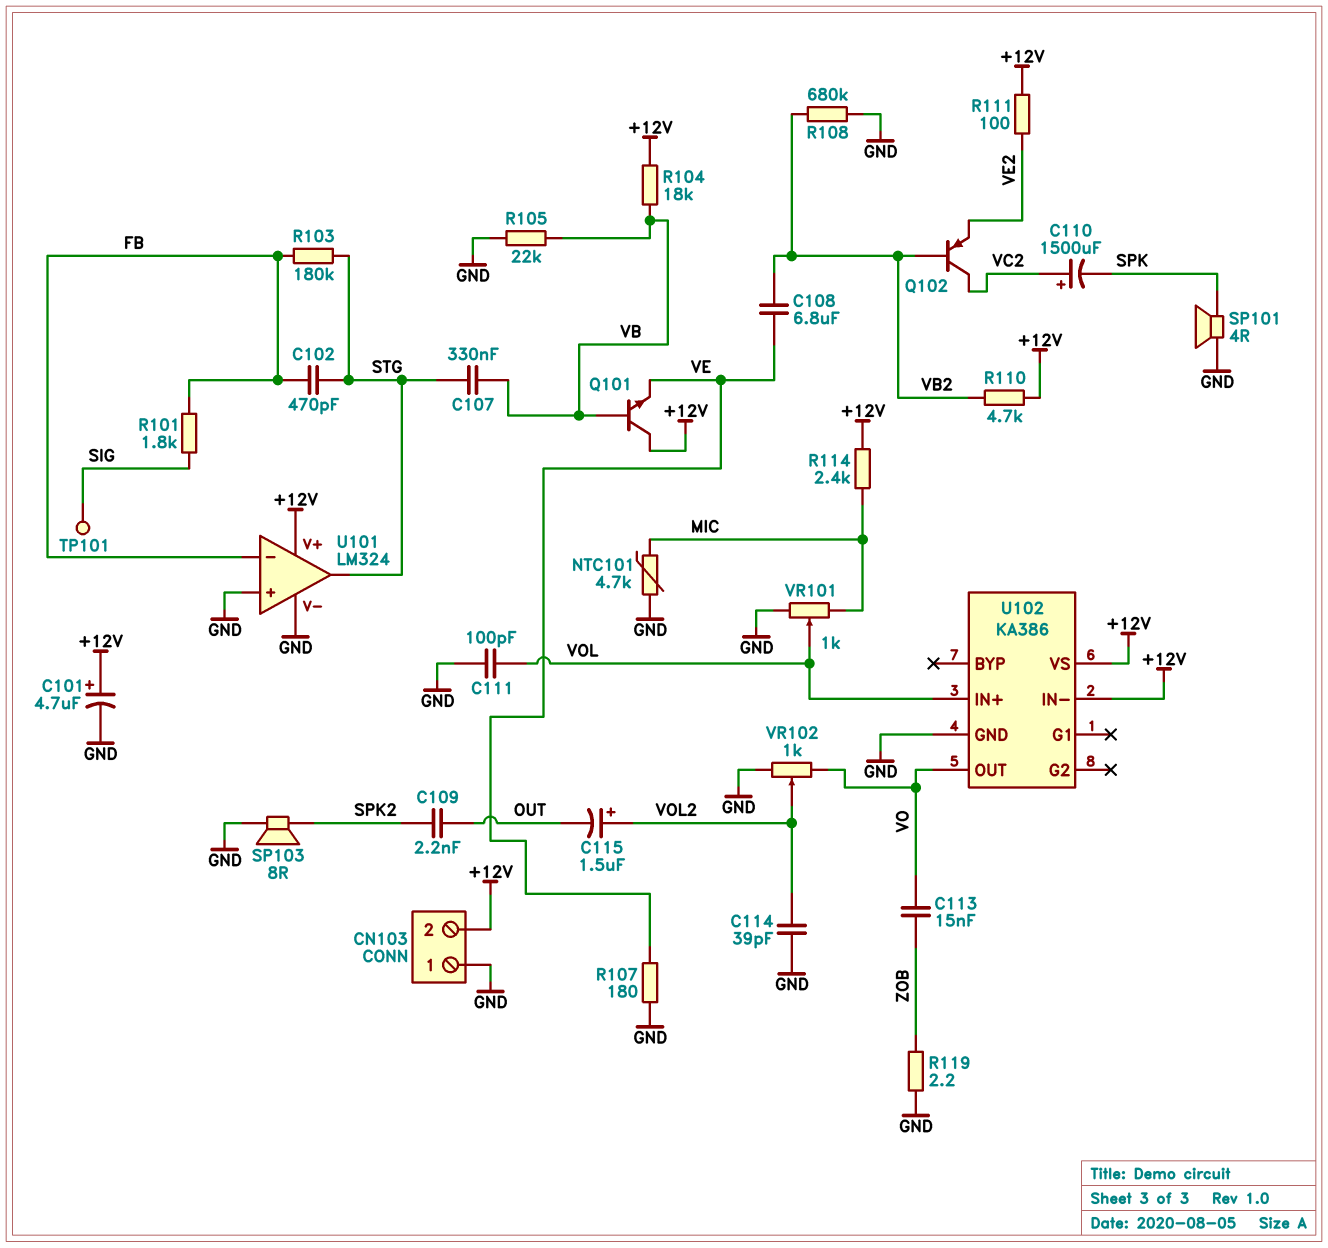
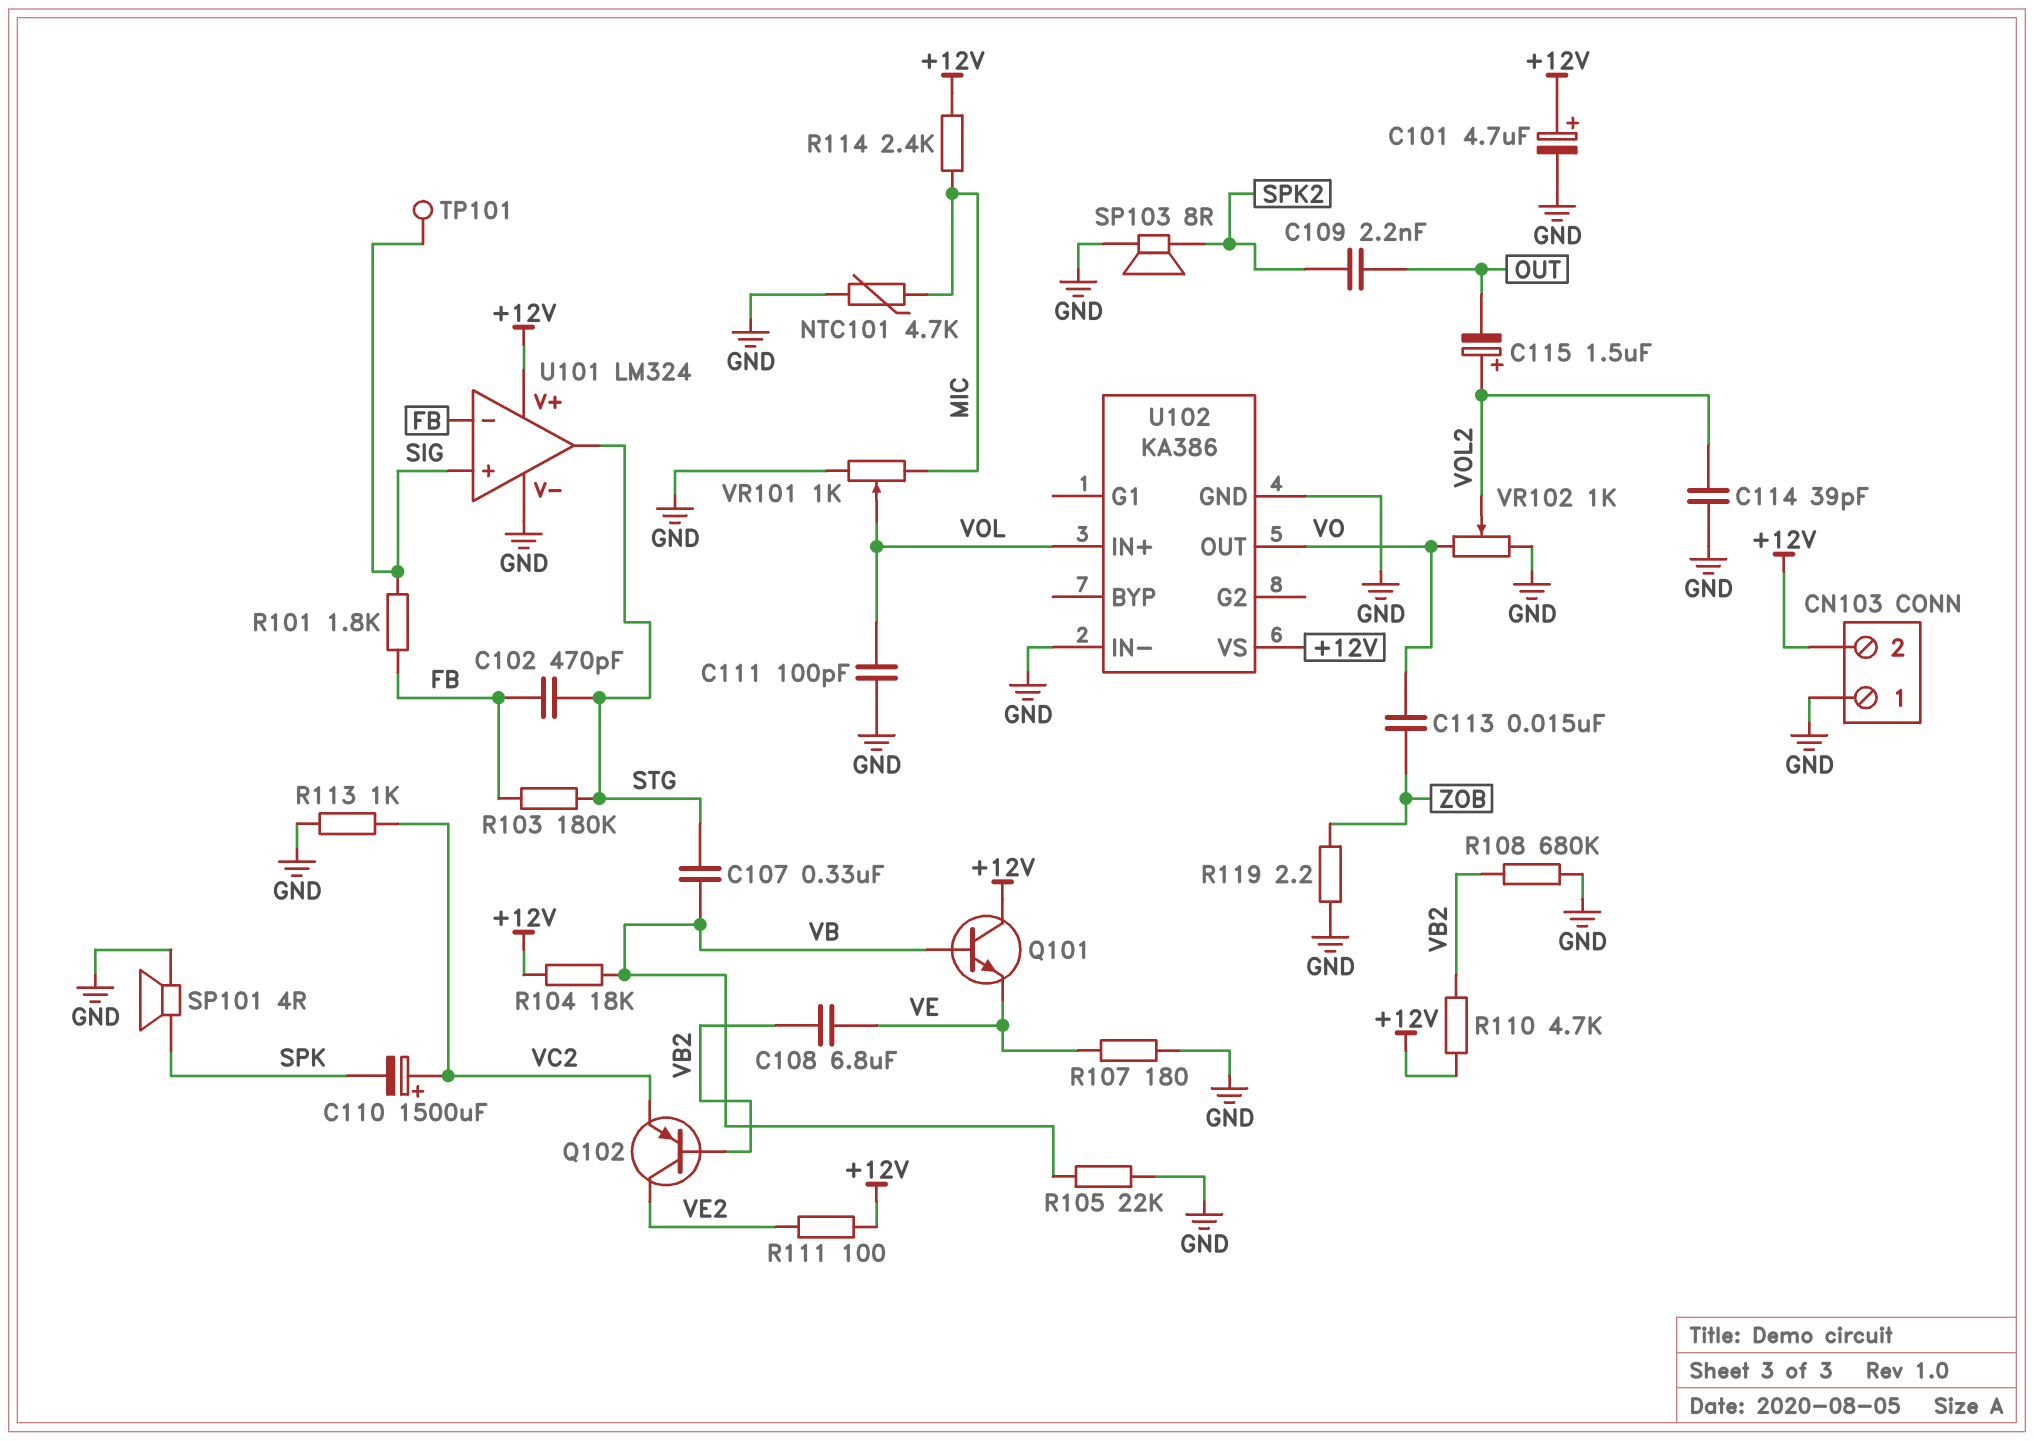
Q102: PNP (B VB2, C VC2, E VE2) -> PNP (B VB2, C VE2, E VC2)
R113: none -> 1k (GND, VC2)
U101 pin in+: GND -> SIG
U102 pin IN-: +12V -> GND

